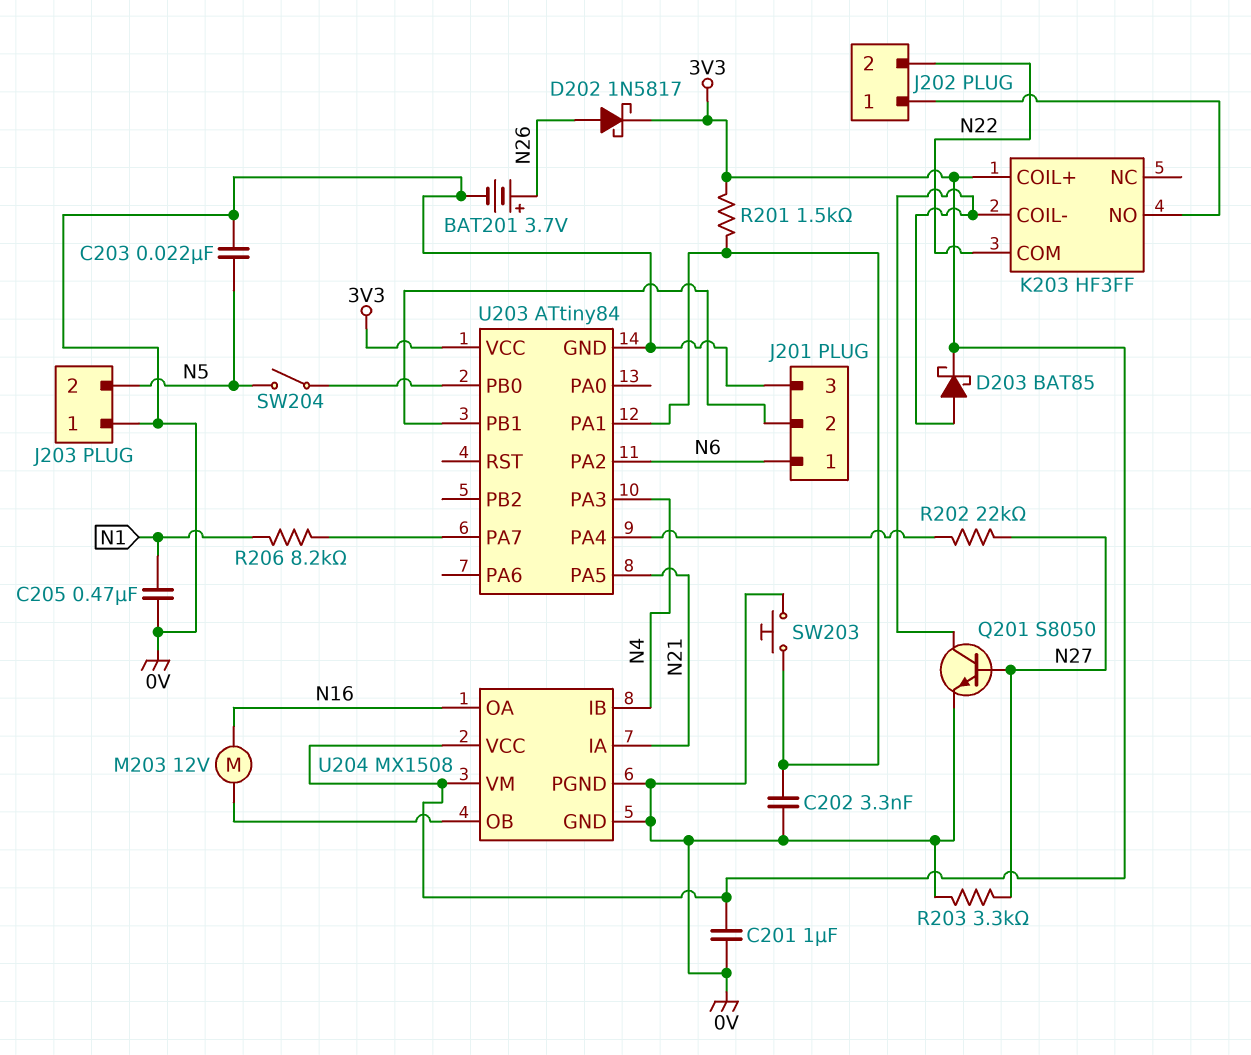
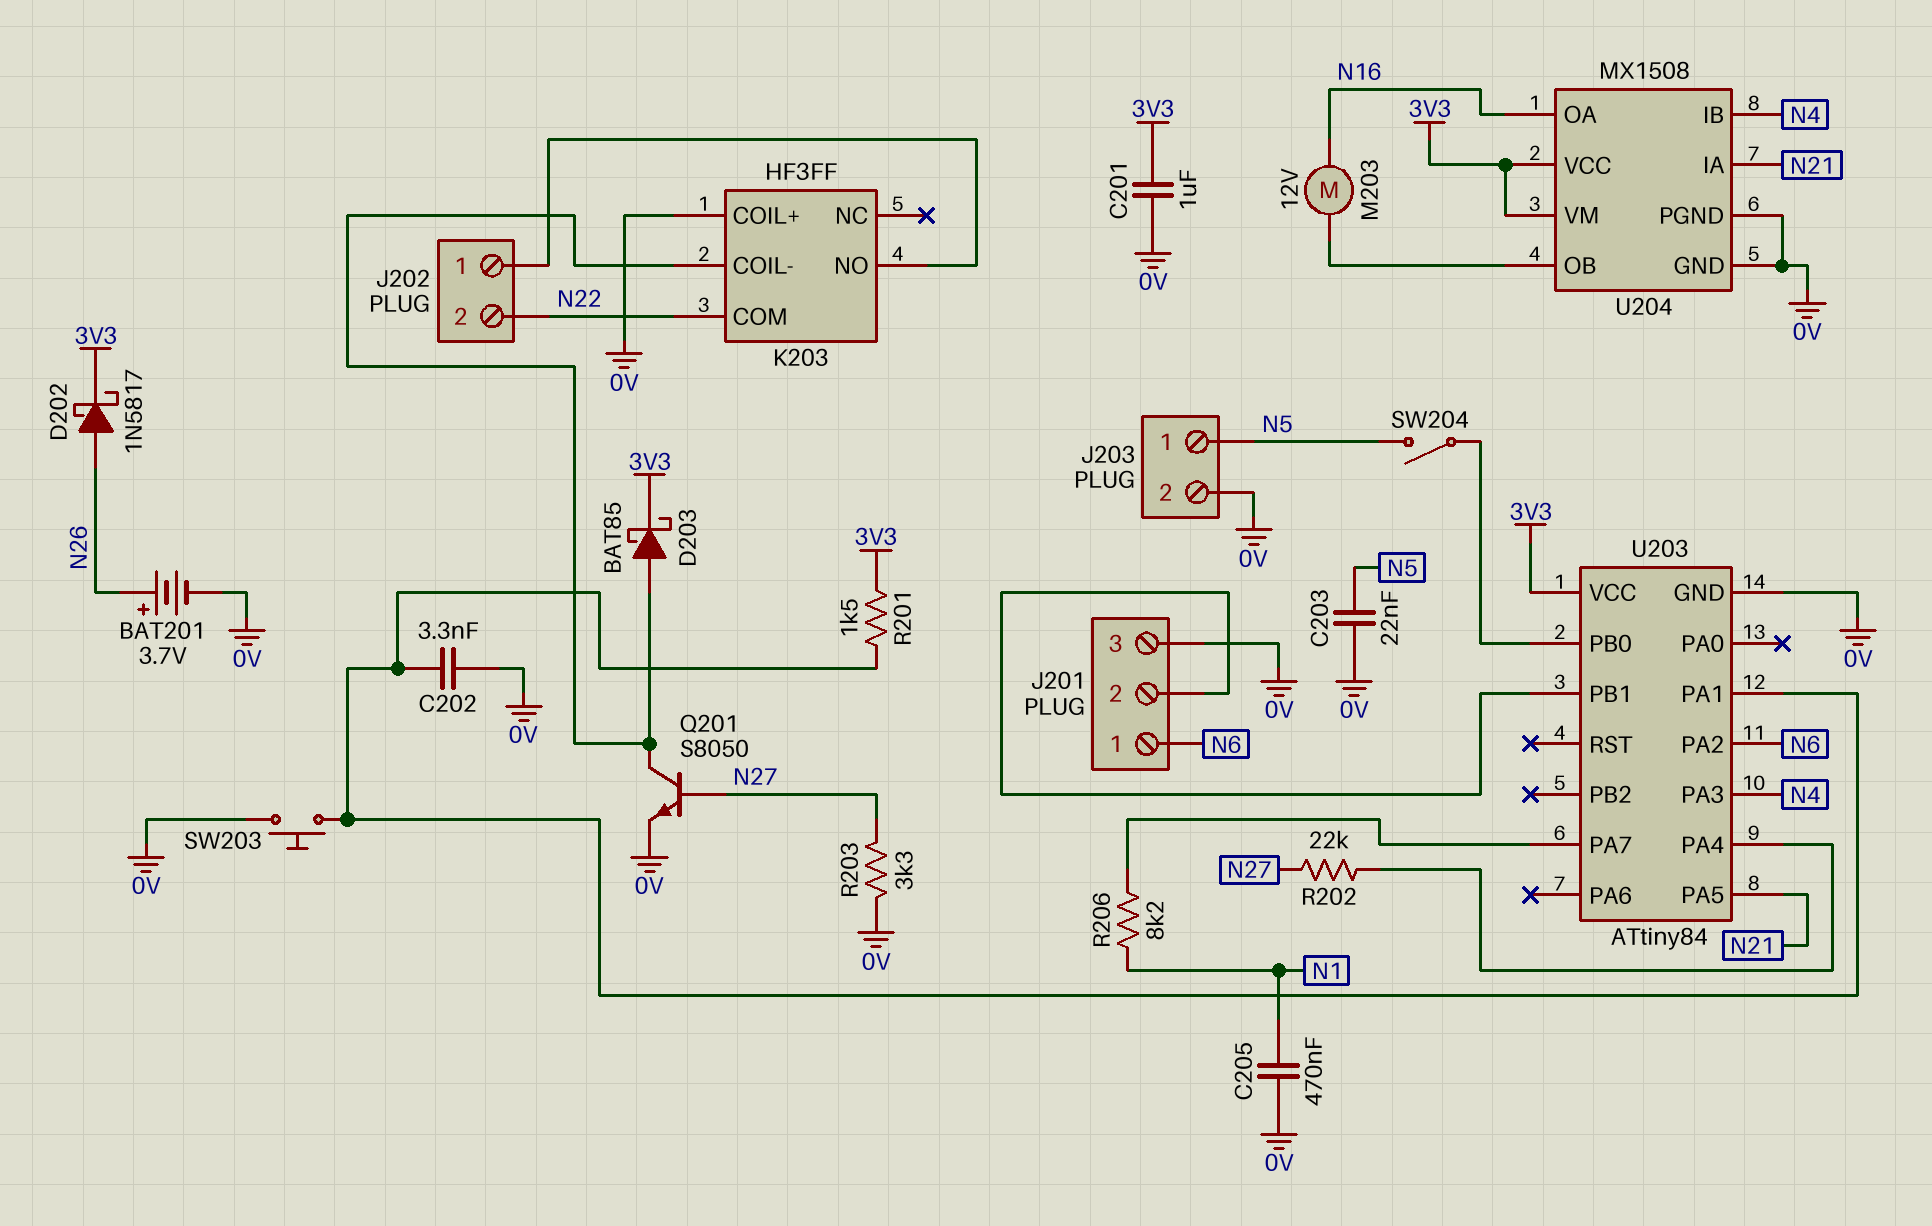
J203 pin 1: 0V -> N5
J203 pin 2: N5 -> 0V
K203 pin COIL+: 3V3 -> 0V

